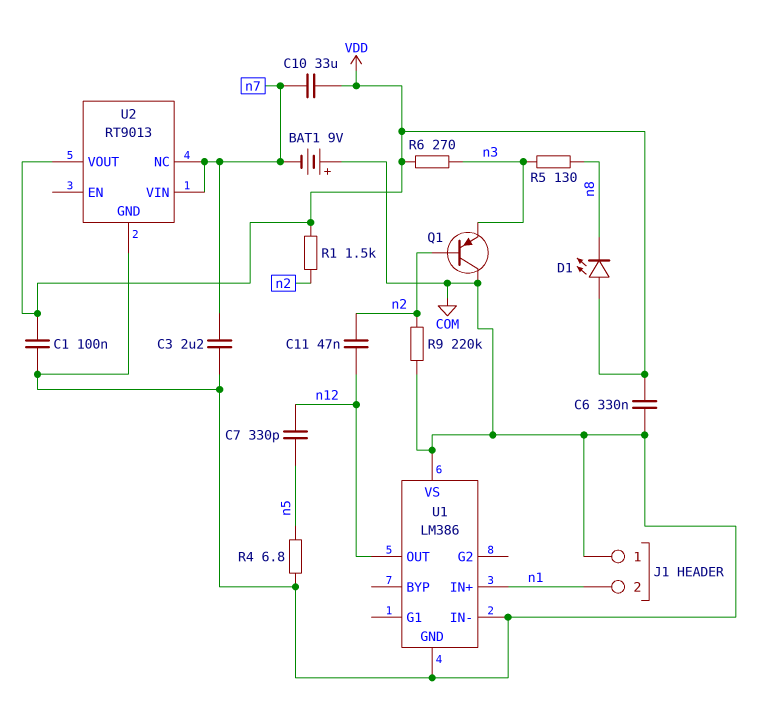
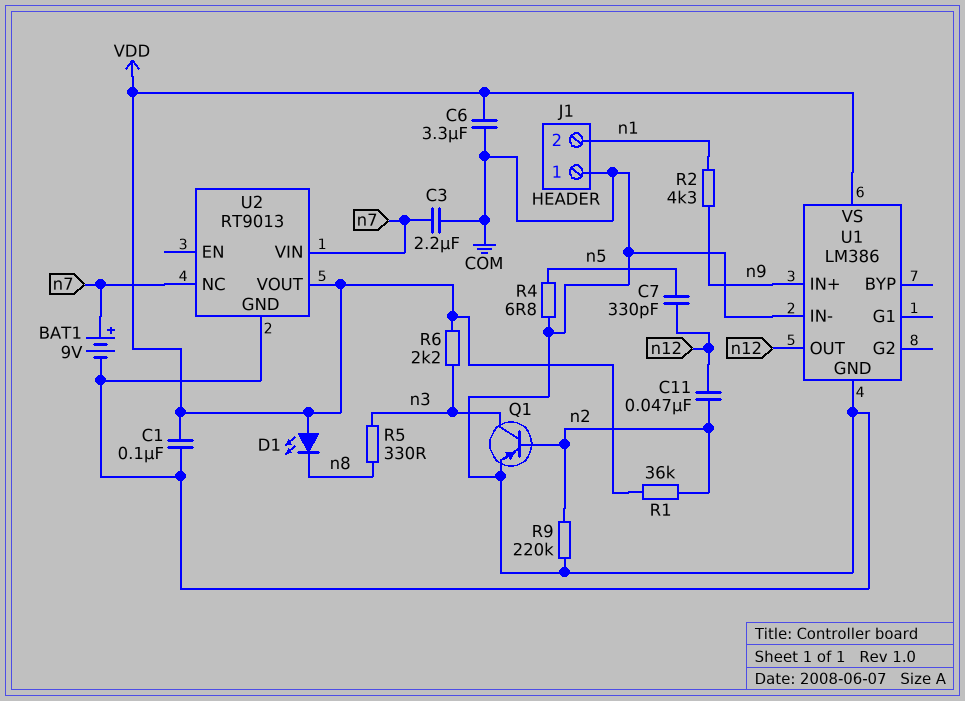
BAT1: 9V (plus COM, minus n7) -> 9V (plus n7, minus COM)
C6: 330nF (COM, VDD) -> 3.3uF (COM, VDD)
C10: 33uF (VDD, n7) -> none
Q1: PNP (B n2, C COM, E n3) -> PNP (B n2, C n3, E COM)
R1: 1.5k (VDD, n2) -> 36k (VDD, n2)
R2: none -> 4.3k (n1, n9)
R5: 130 (n3, n8) -> 330 (n3, n8)
R6: 270 (VDD, n3) -> 2.2k (VDD, n3)
U1 pin IN+: n1 -> n9
U1 pin VS: COM -> VDD

